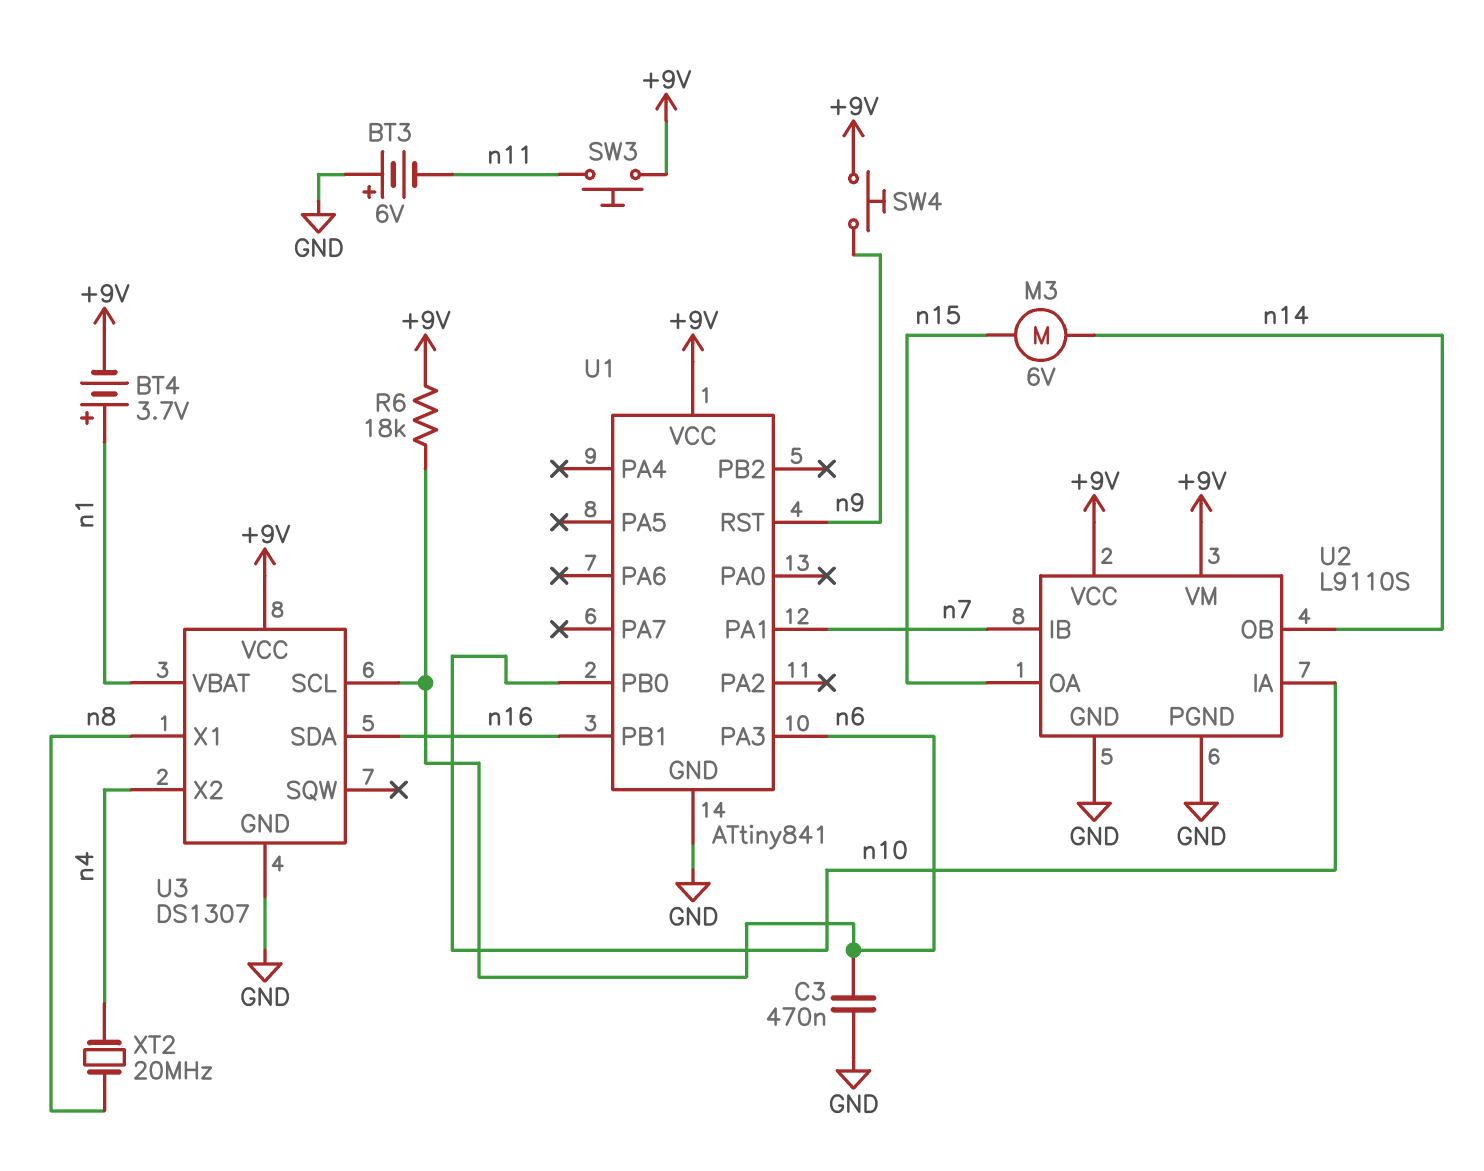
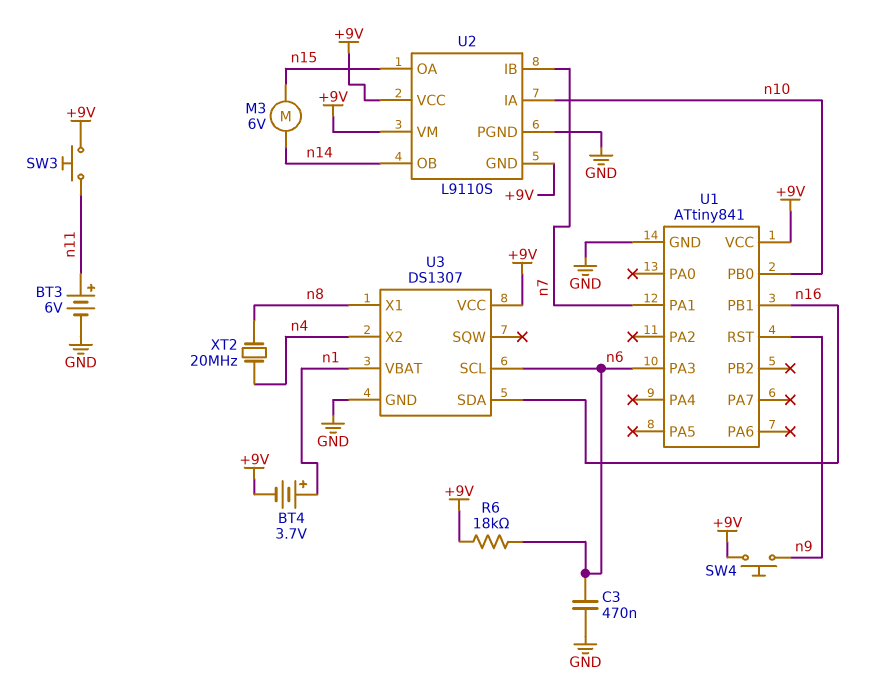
BT3: 6V (plus GND, minus n11) -> 6V (plus n11, minus GND)
U2 pin GND: GND -> +9V

